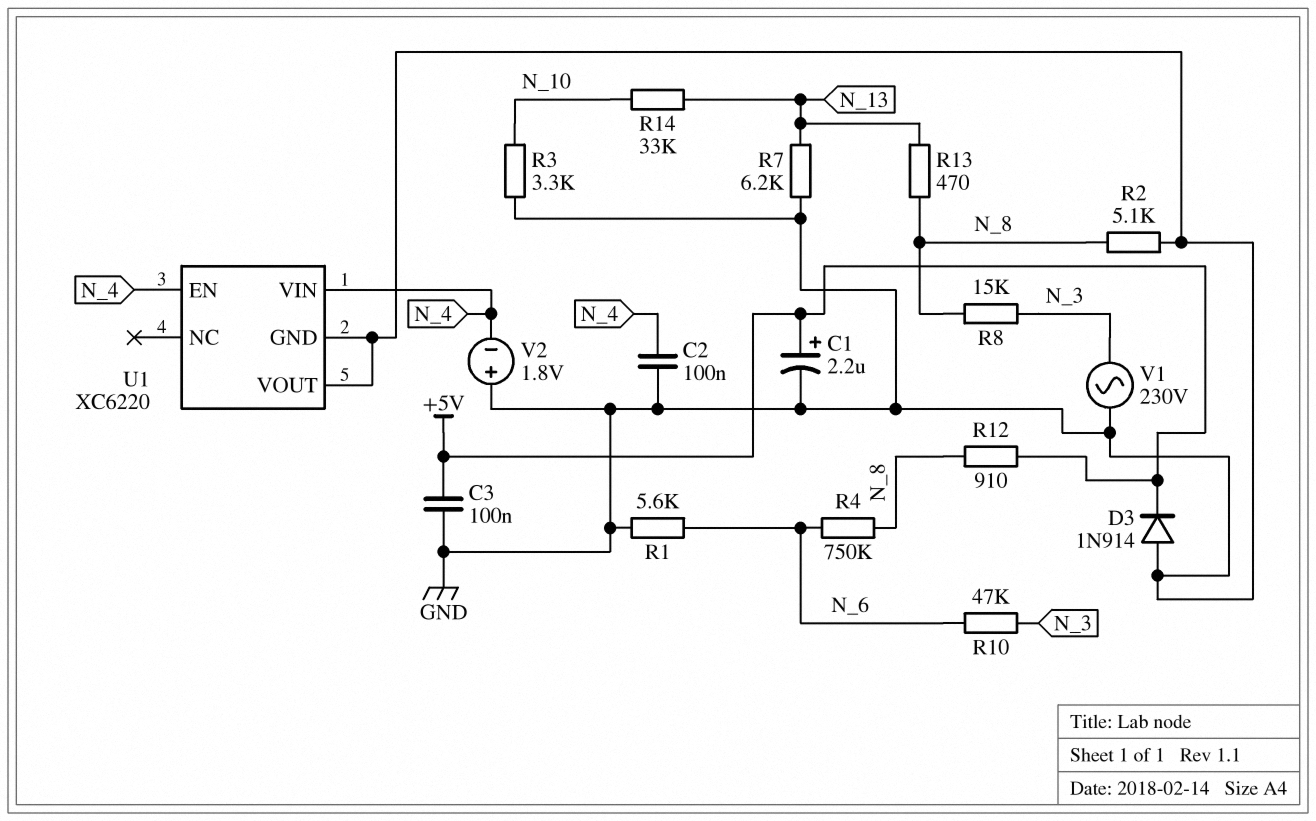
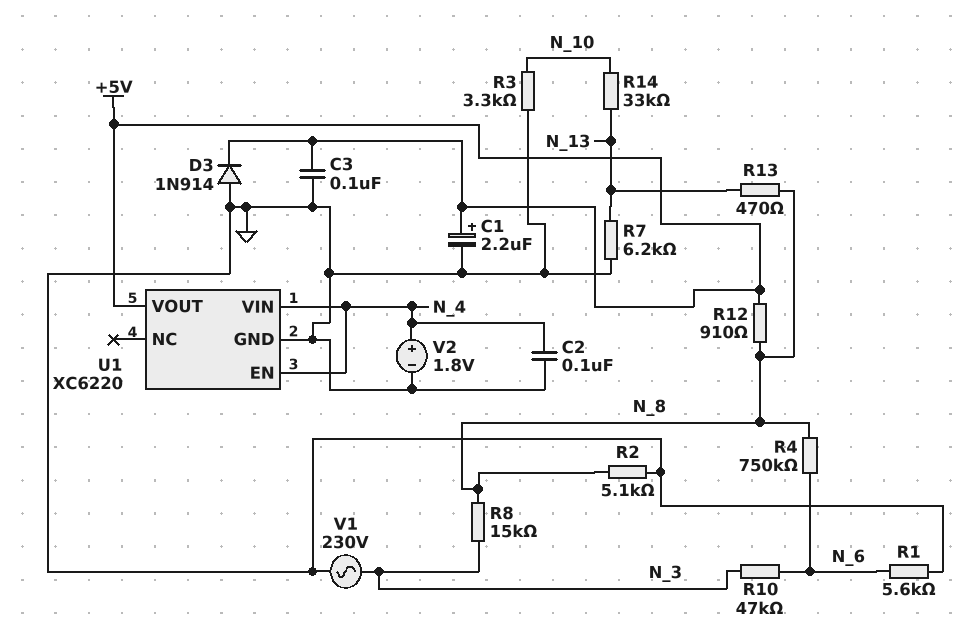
U1 pin VOUT: GND -> +5V
V2: 1.8V (plus GND, minus N_4) -> 1.8V (plus N_4, minus GND)

